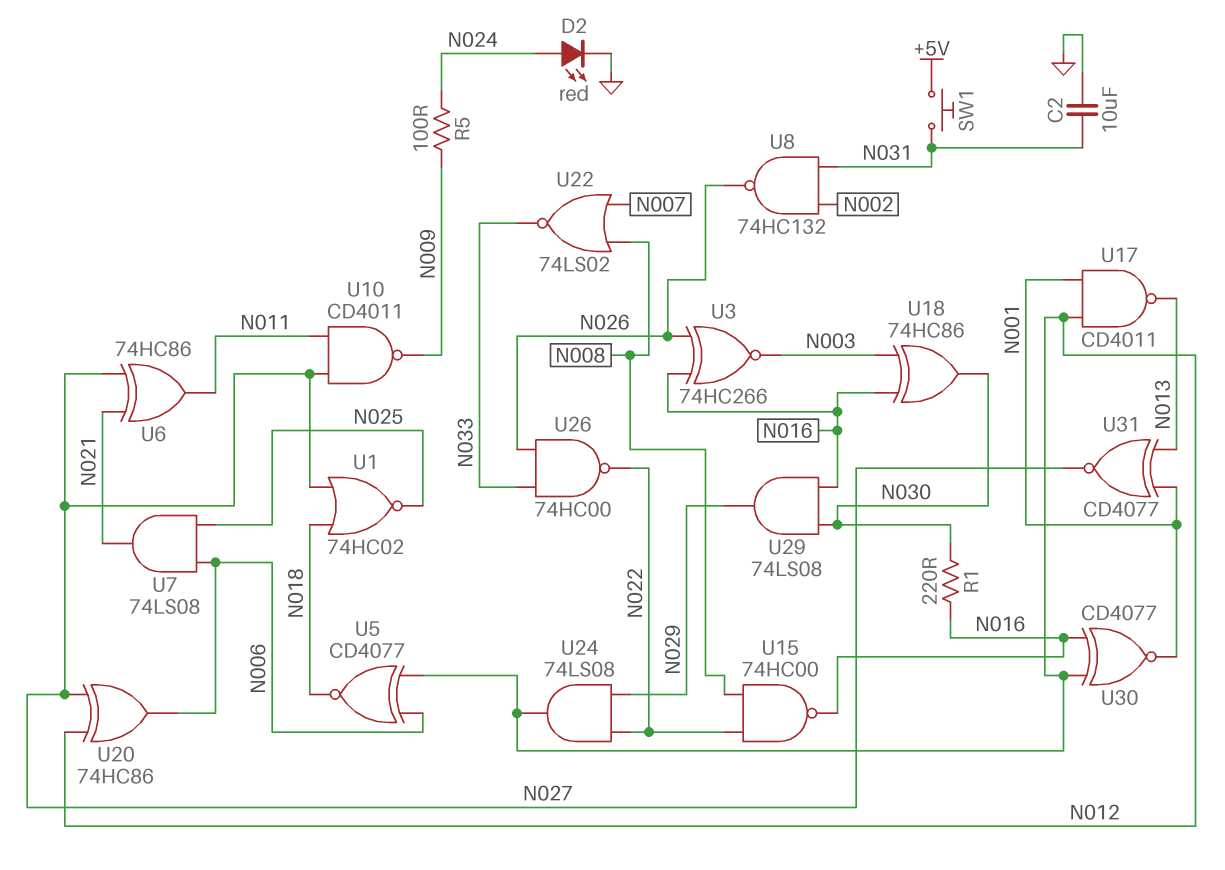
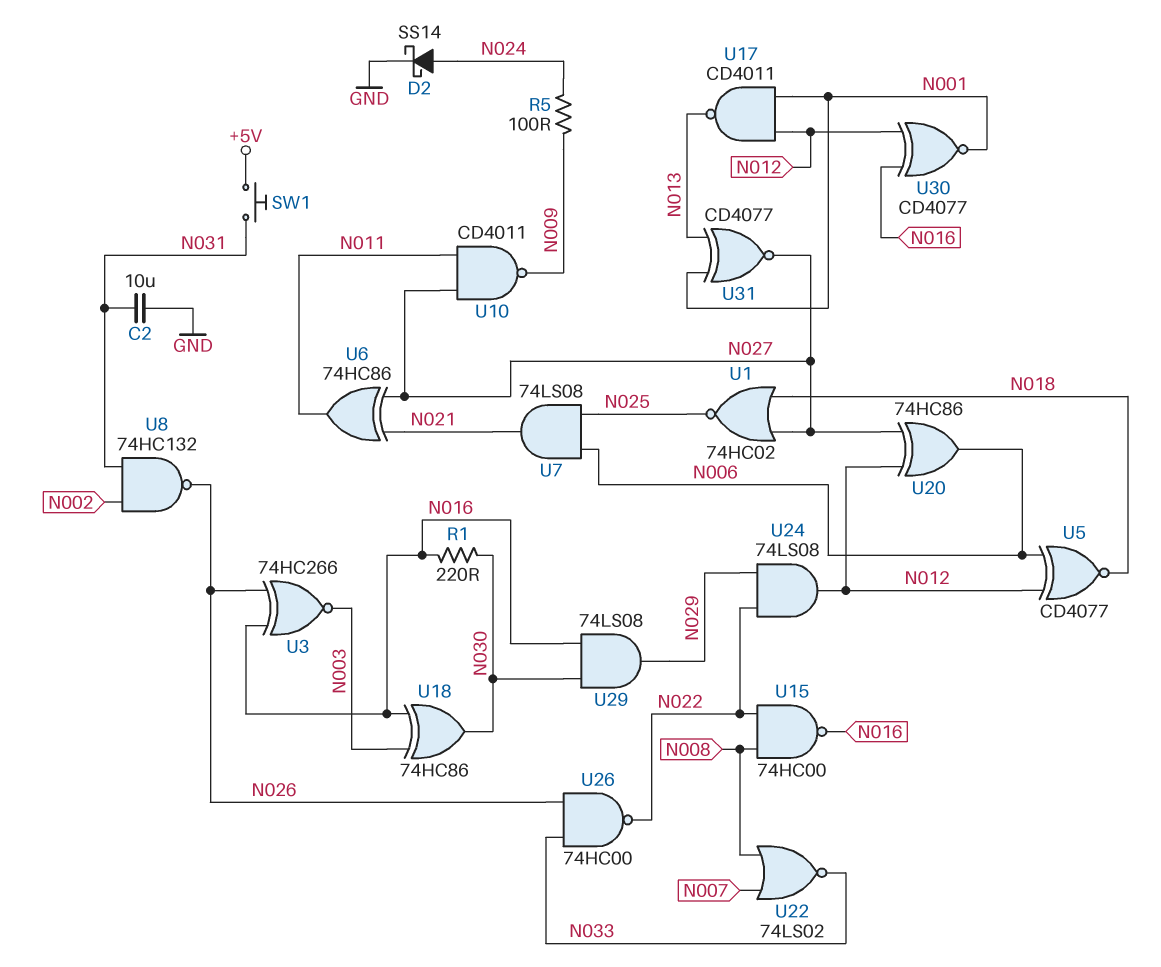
D2: LED red (A N024, K GND) -> schottky SS14 (A N024, K GND)

